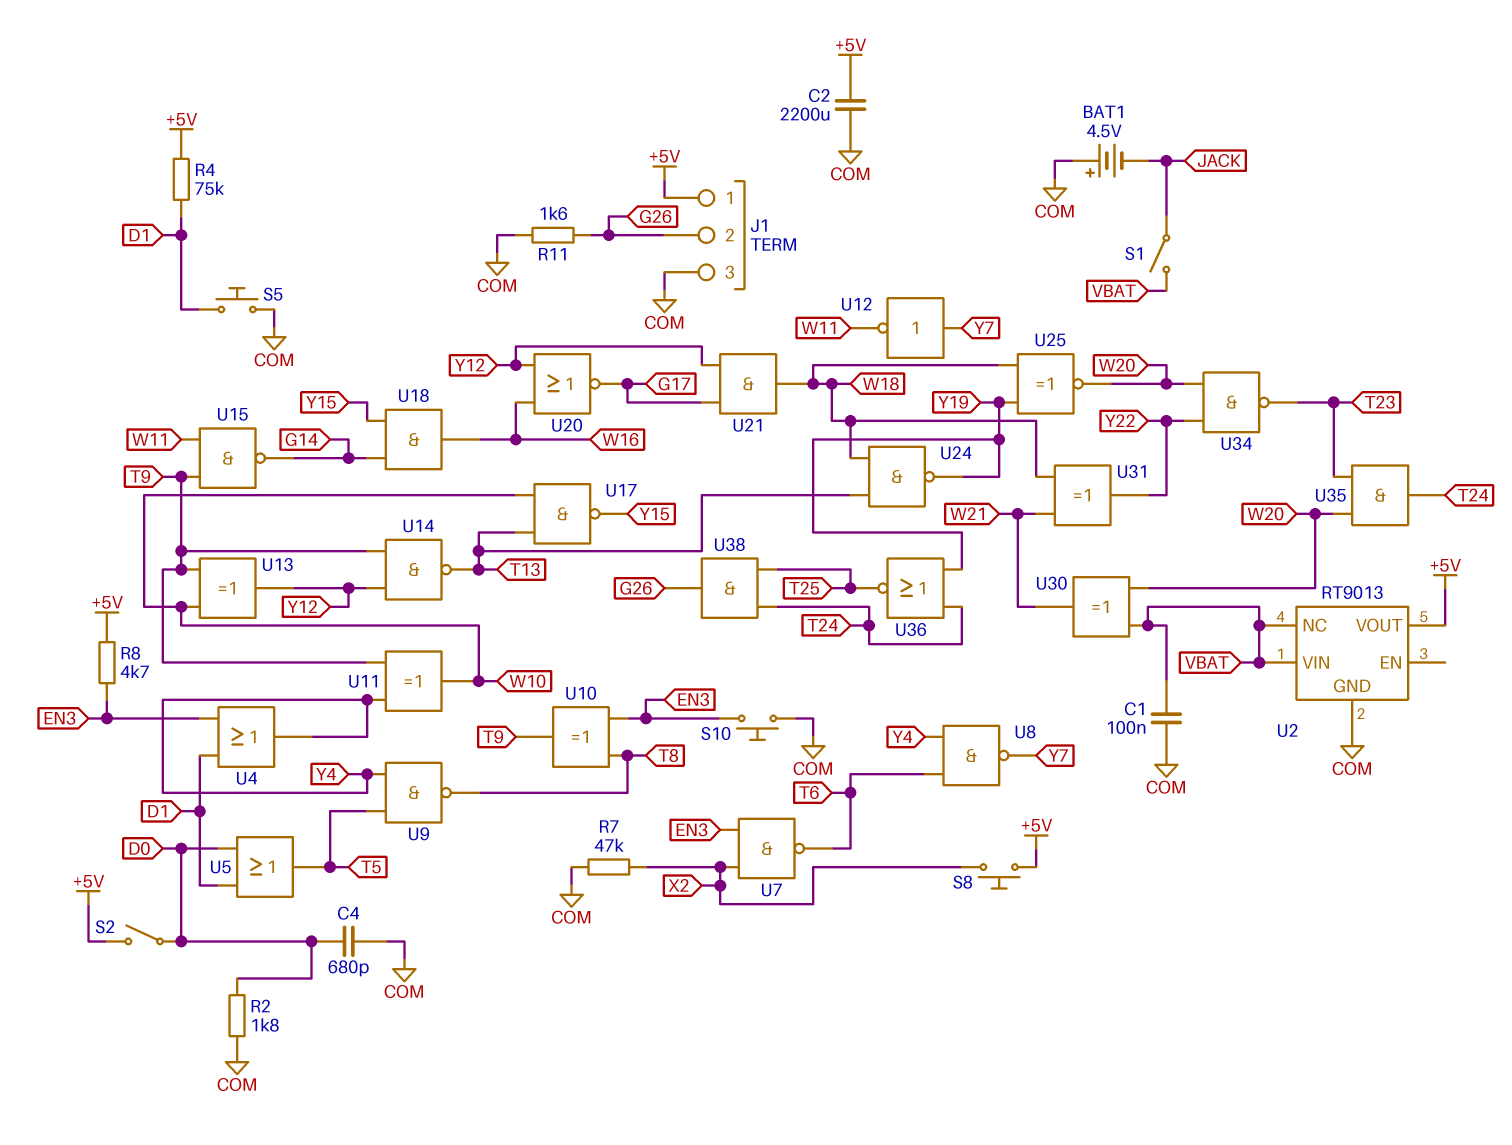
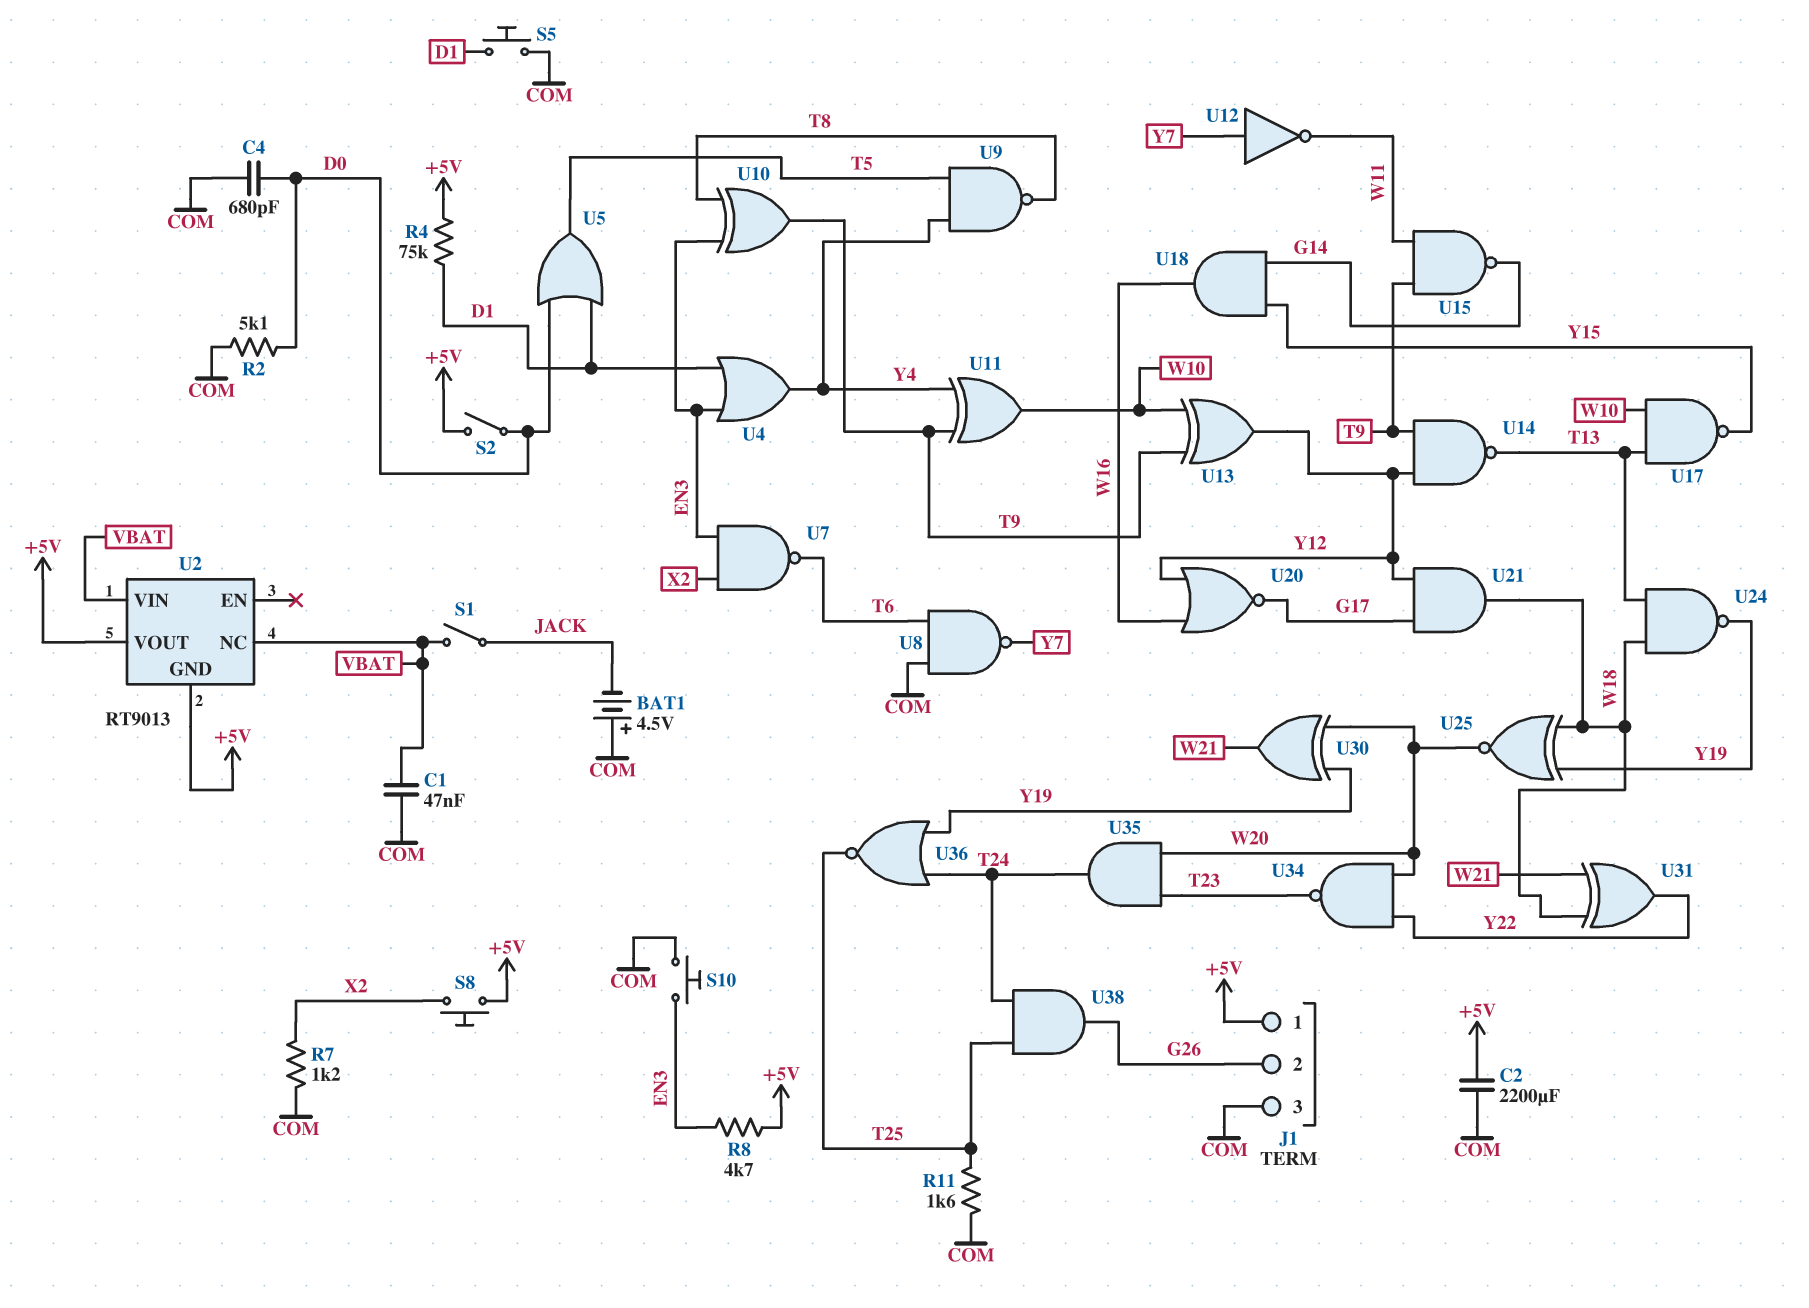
C1: 100nF (COM, VBAT) -> 47nF (COM, VBAT)
R2: 1.8k (COM, D0) -> 5.1k (COM, D0)
R7: 47k (COM, X2) -> 1.2k (COM, X2)
R11: 1.6k (COM, G26) -> 1.6k (COM, T25)
U2 pin GND: COM -> +5V
U8: NAND (in T6, in Y4, out Y7) -> NAND (in COM, in T6, out Y7)
U30: XOR (in VBAT, in W20, out W21) -> XOR (in W20, in Y19, out W21)

